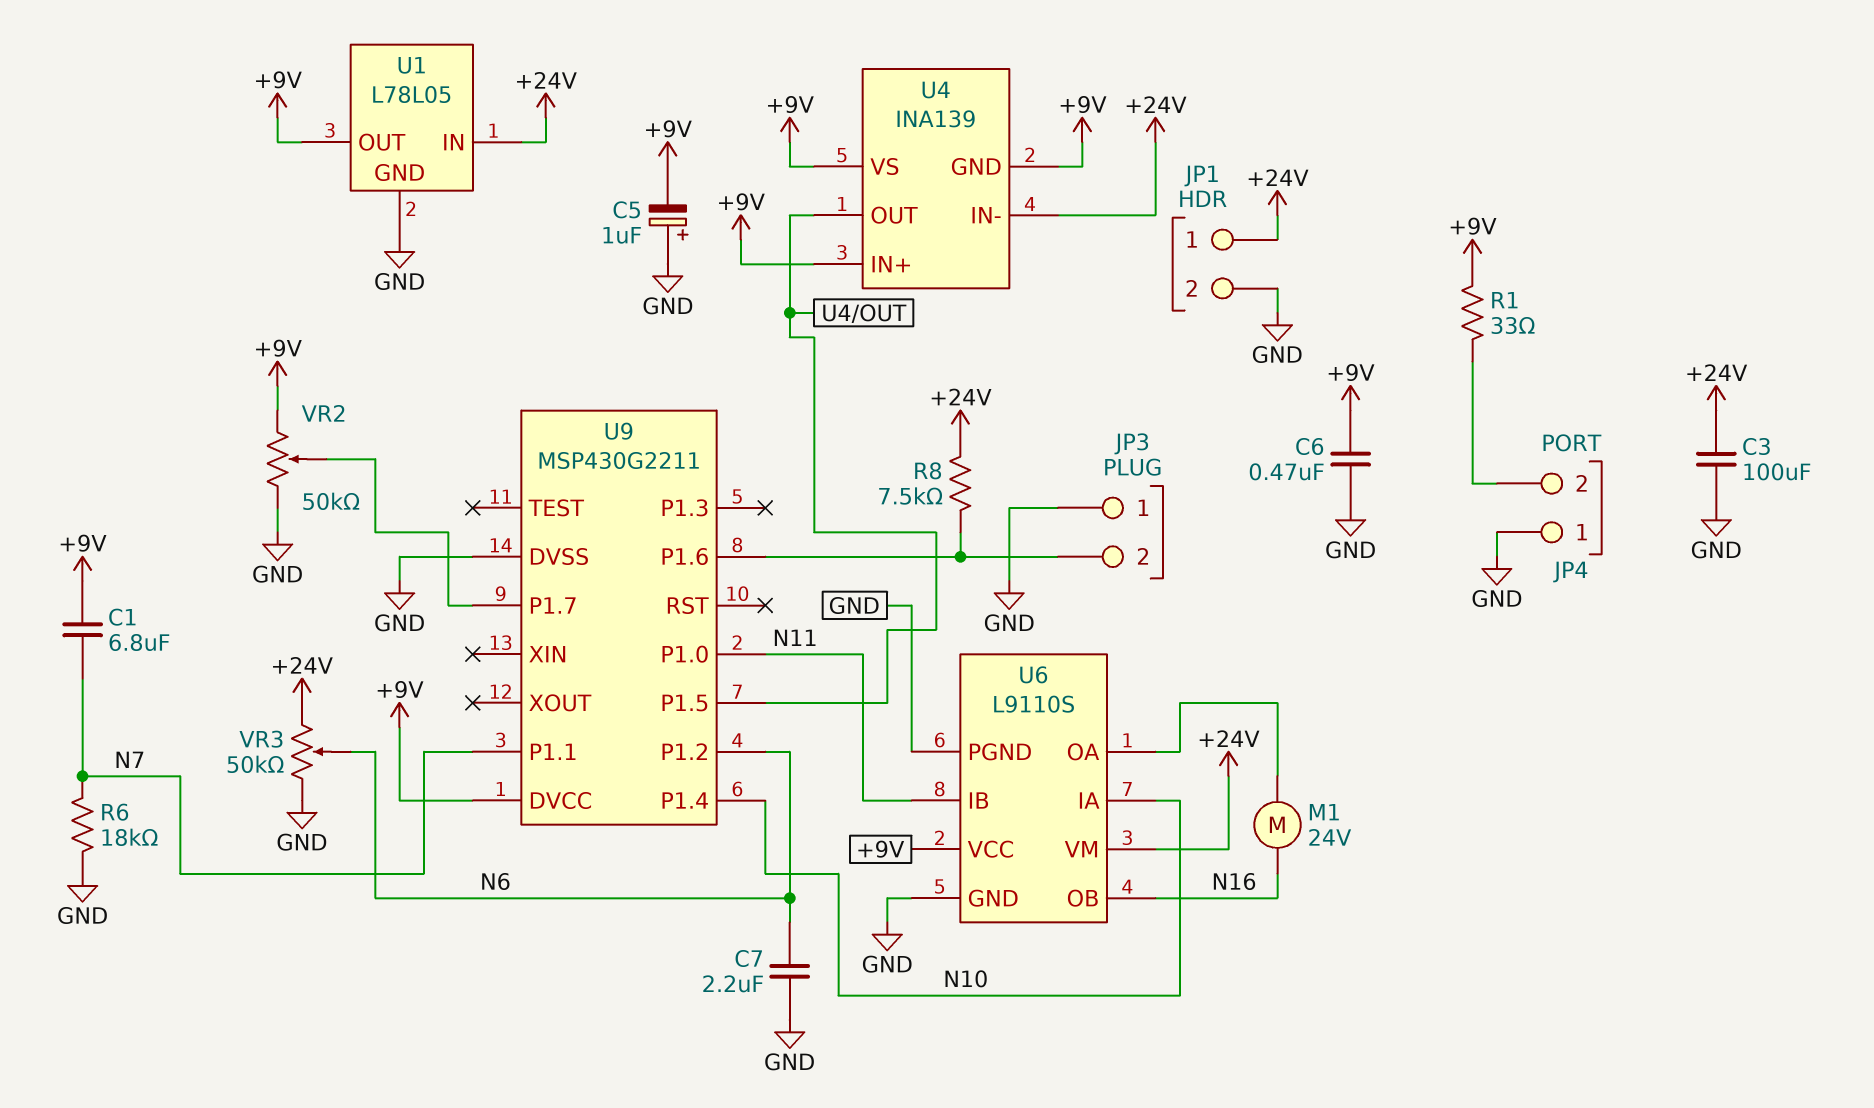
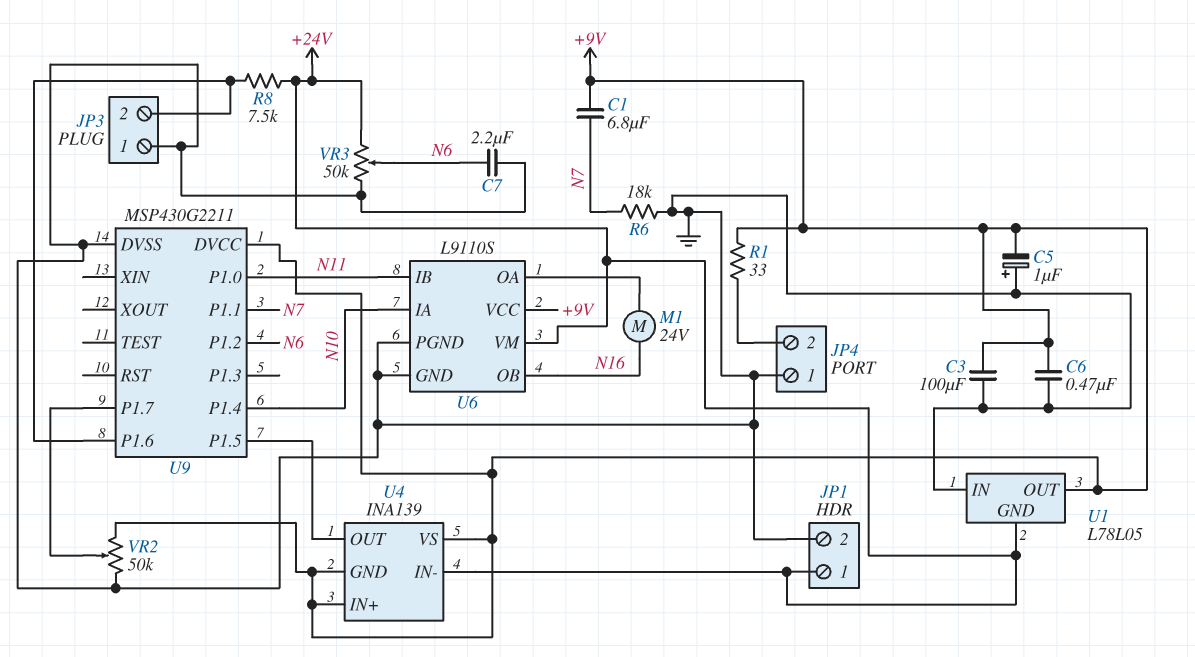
C3: 100uF (+24V, GND) -> 100uF (+9V, GND)
U1 pin GND: GND -> +24V
U1 pin IN: +24V -> GND

